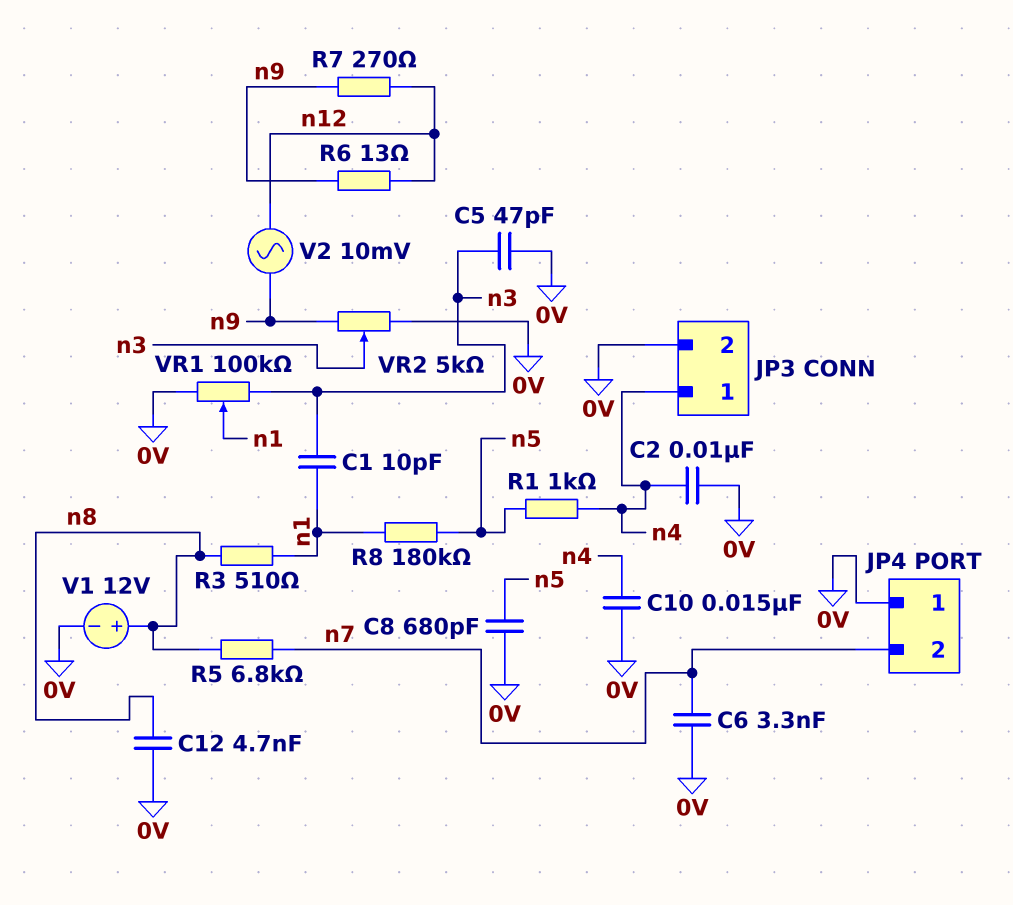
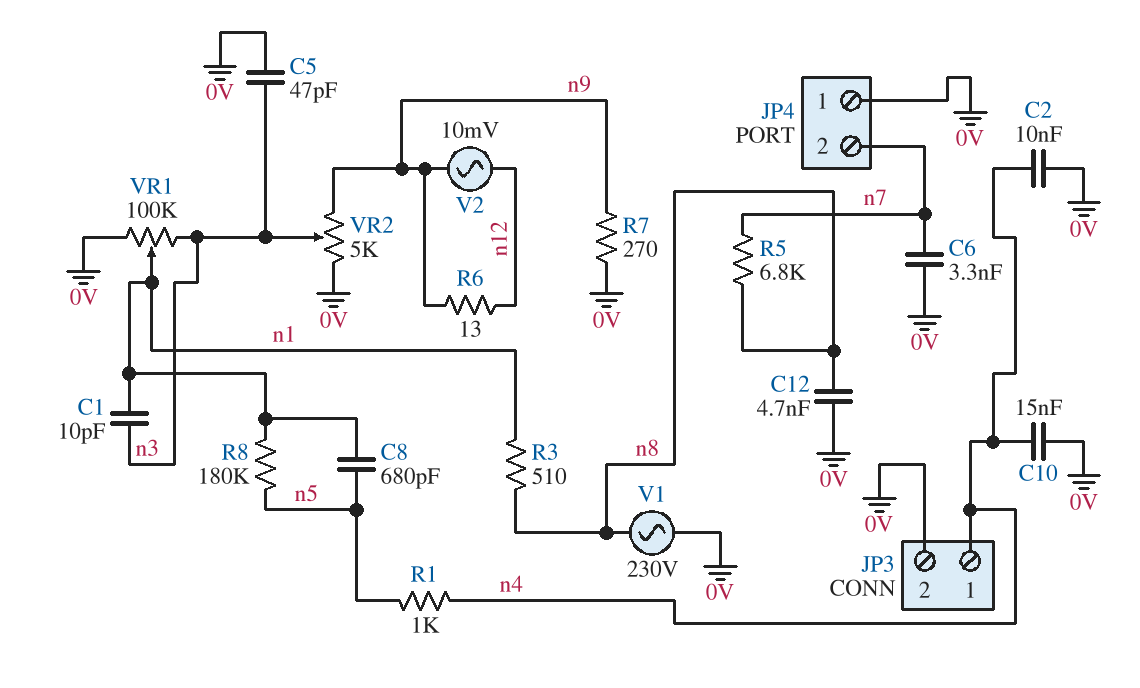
C8: 680pF (0V, n5) -> 680pF (n1, n5)
R7: 270 (n9, n12) -> 270 (0V, n9)
V1: 12V (plus n8, minus 0V) -> AC 230V (0V, n8)

